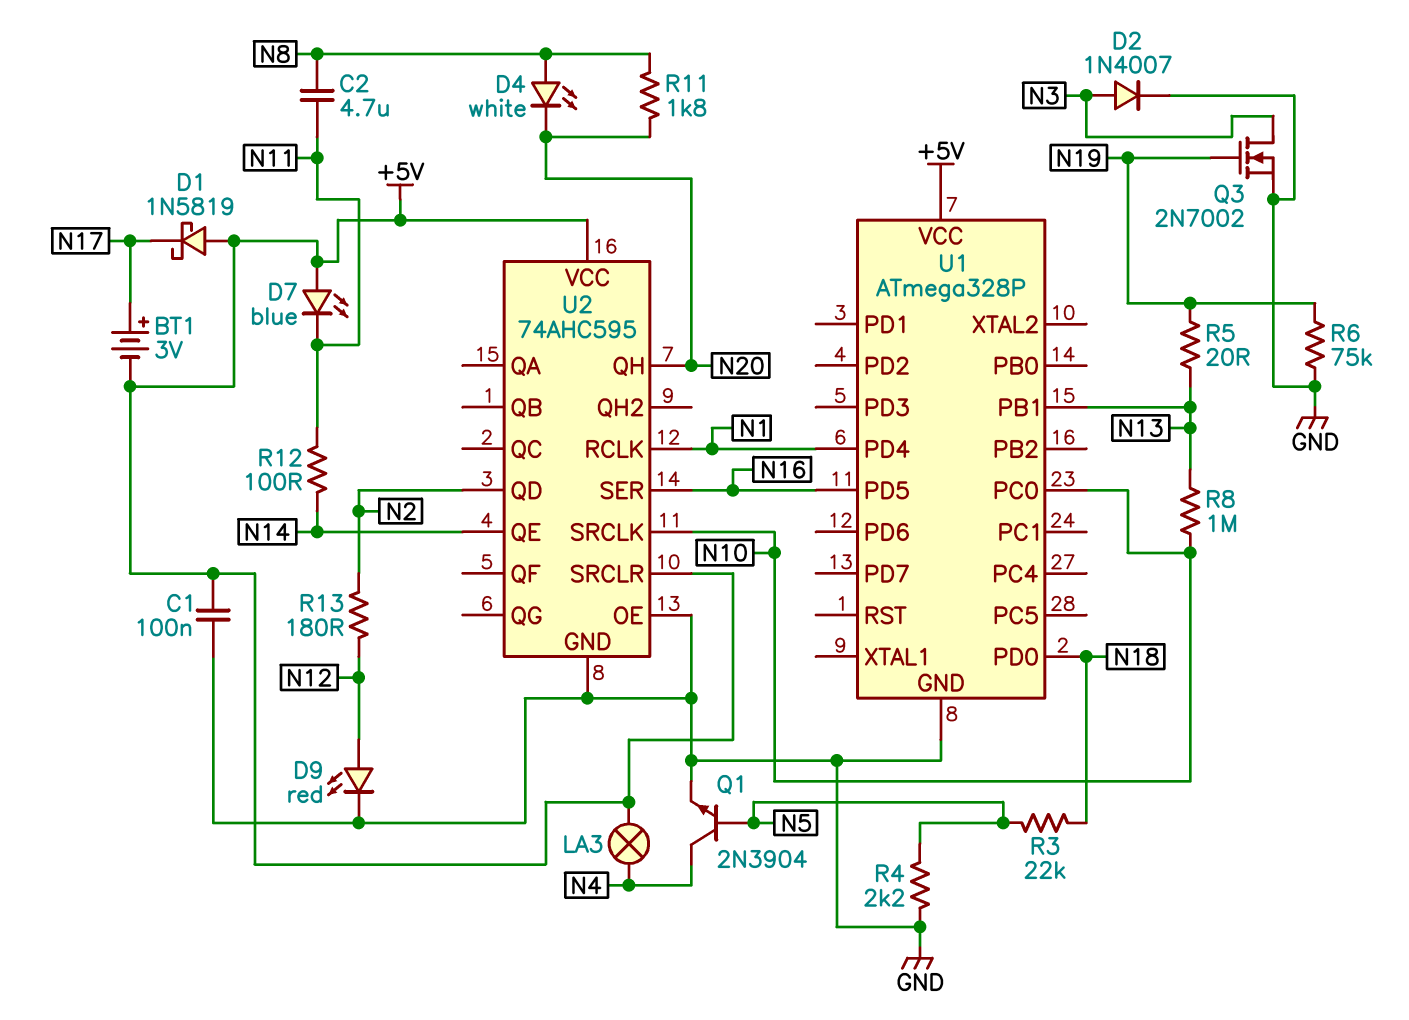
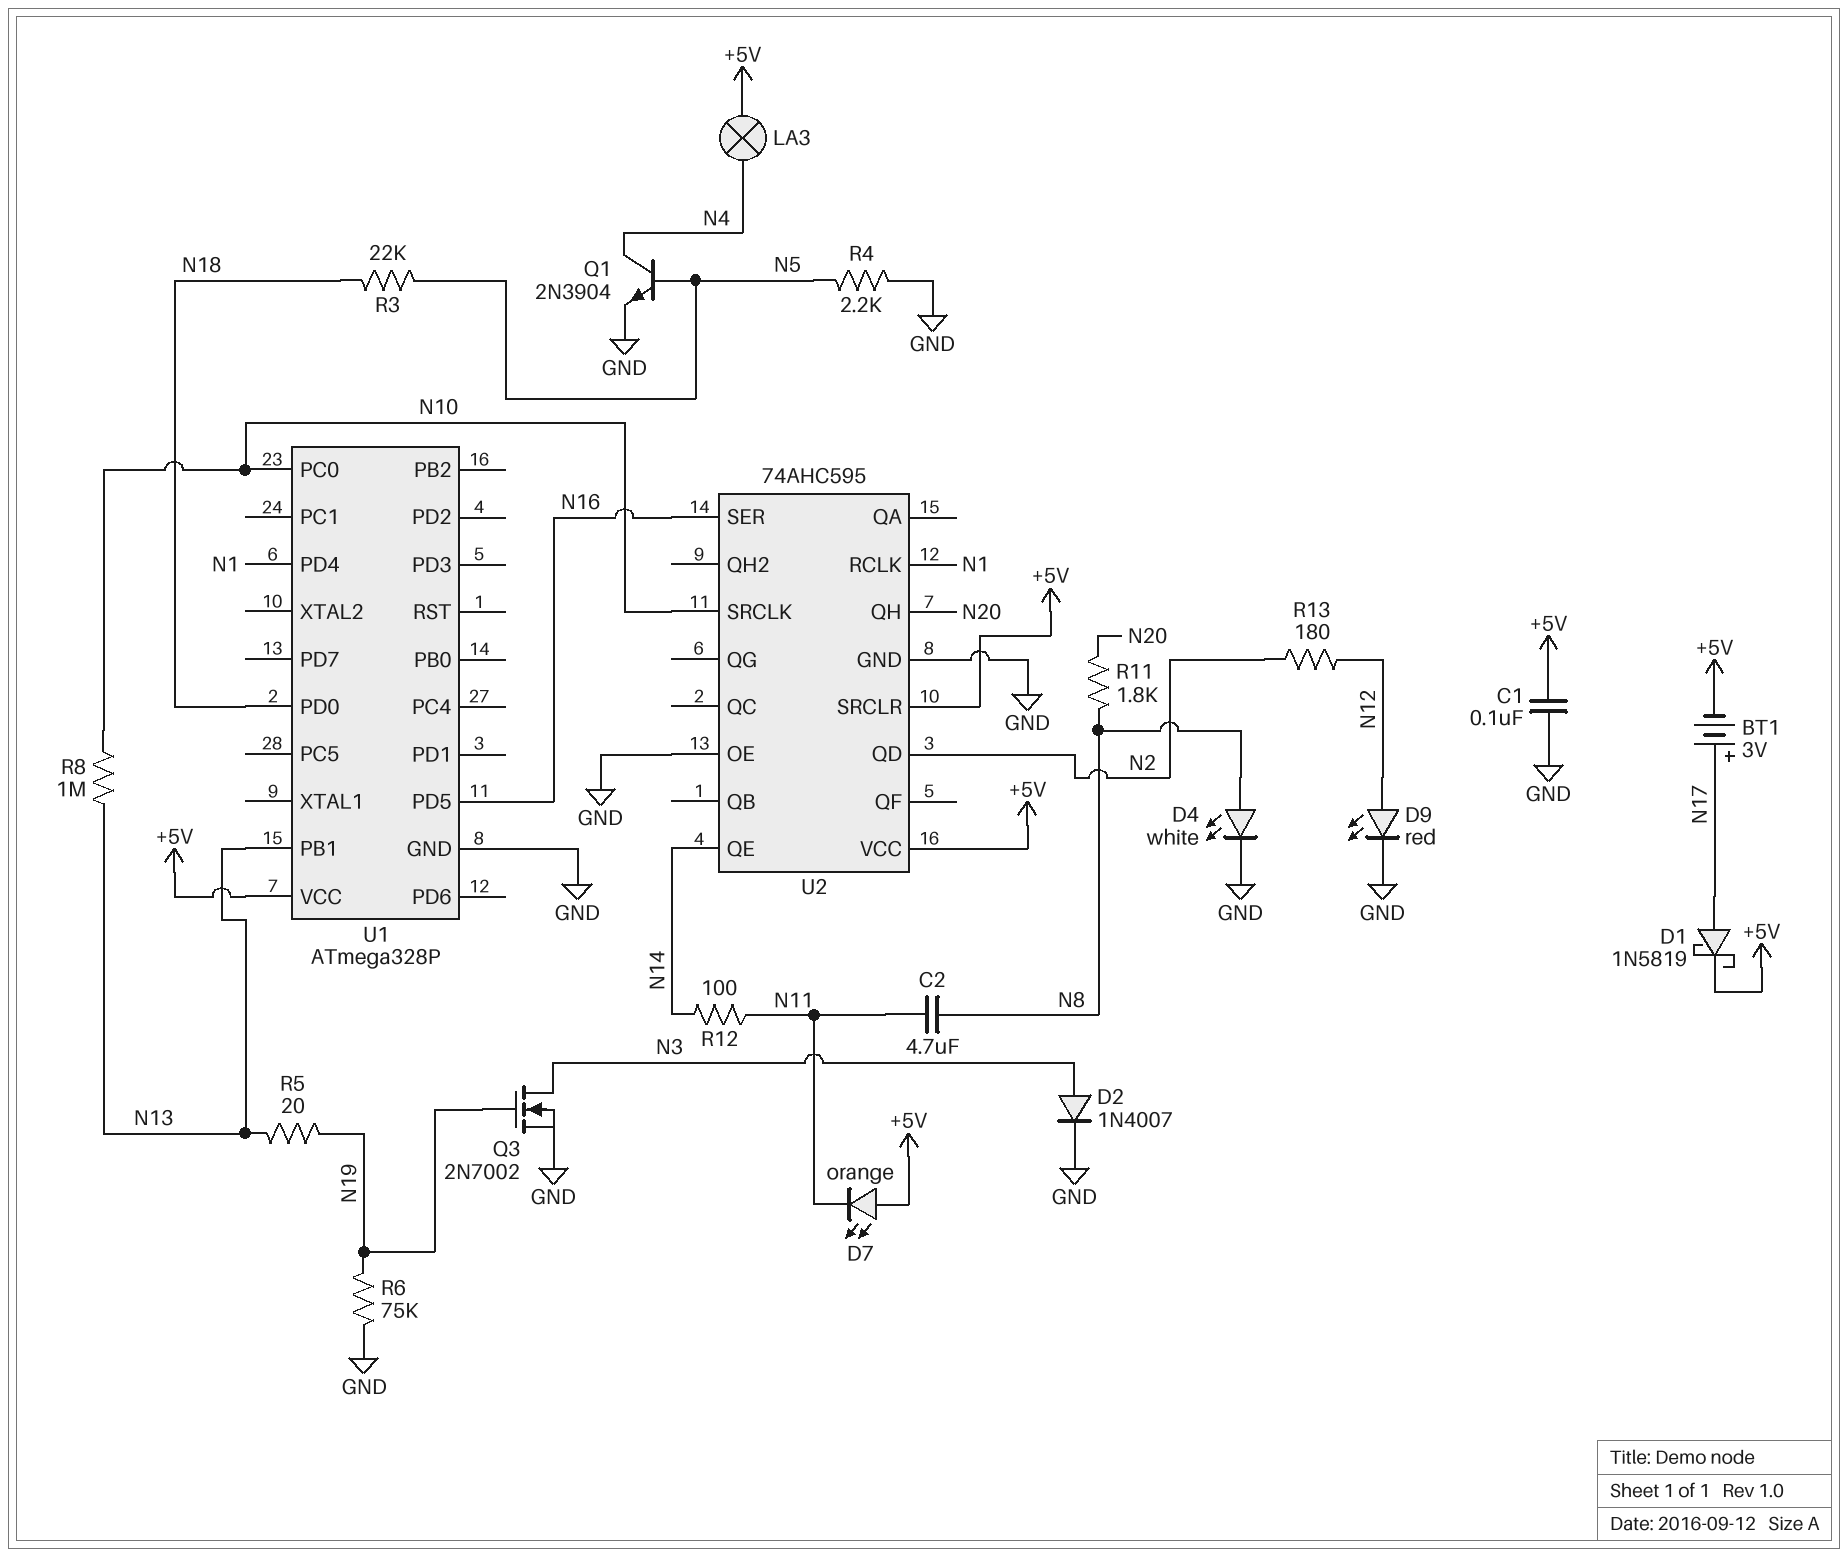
D1: schottky 1N5819 (A +5V, K N17) -> schottky 1N5819 (A N17, K +5V)
D4: LED white (A N8, K N20) -> LED white (A N8, K GND)
D7: LED blue (A +5V, K N11) -> LED orange (A +5V, K N11)

